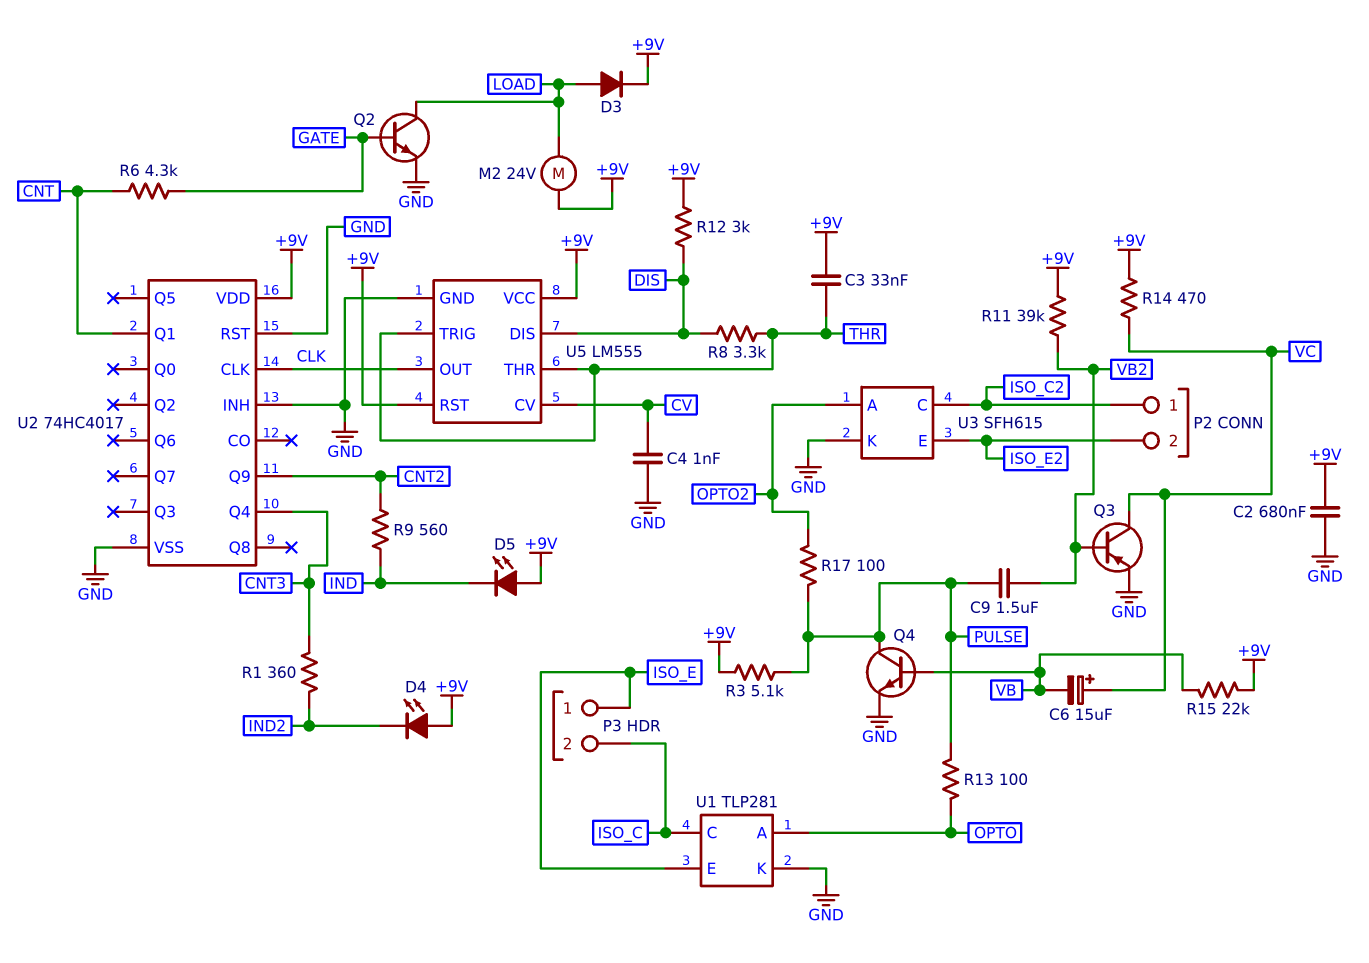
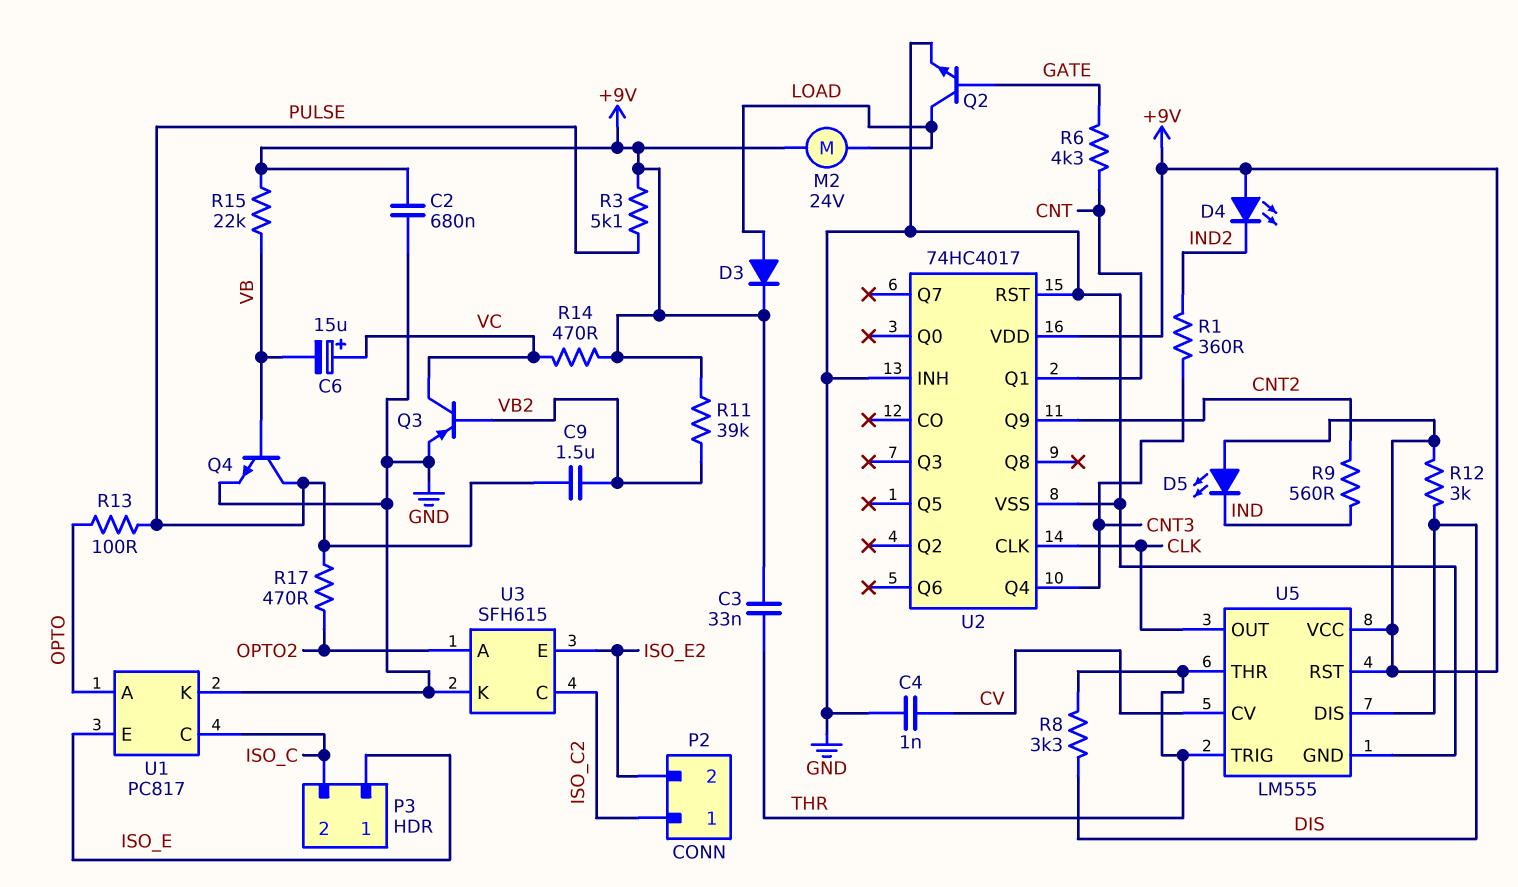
R17: 100 (OPTO2, PULSE) -> 470 (OPTO2, PULSE)
U1: TLP281 -> PC817

